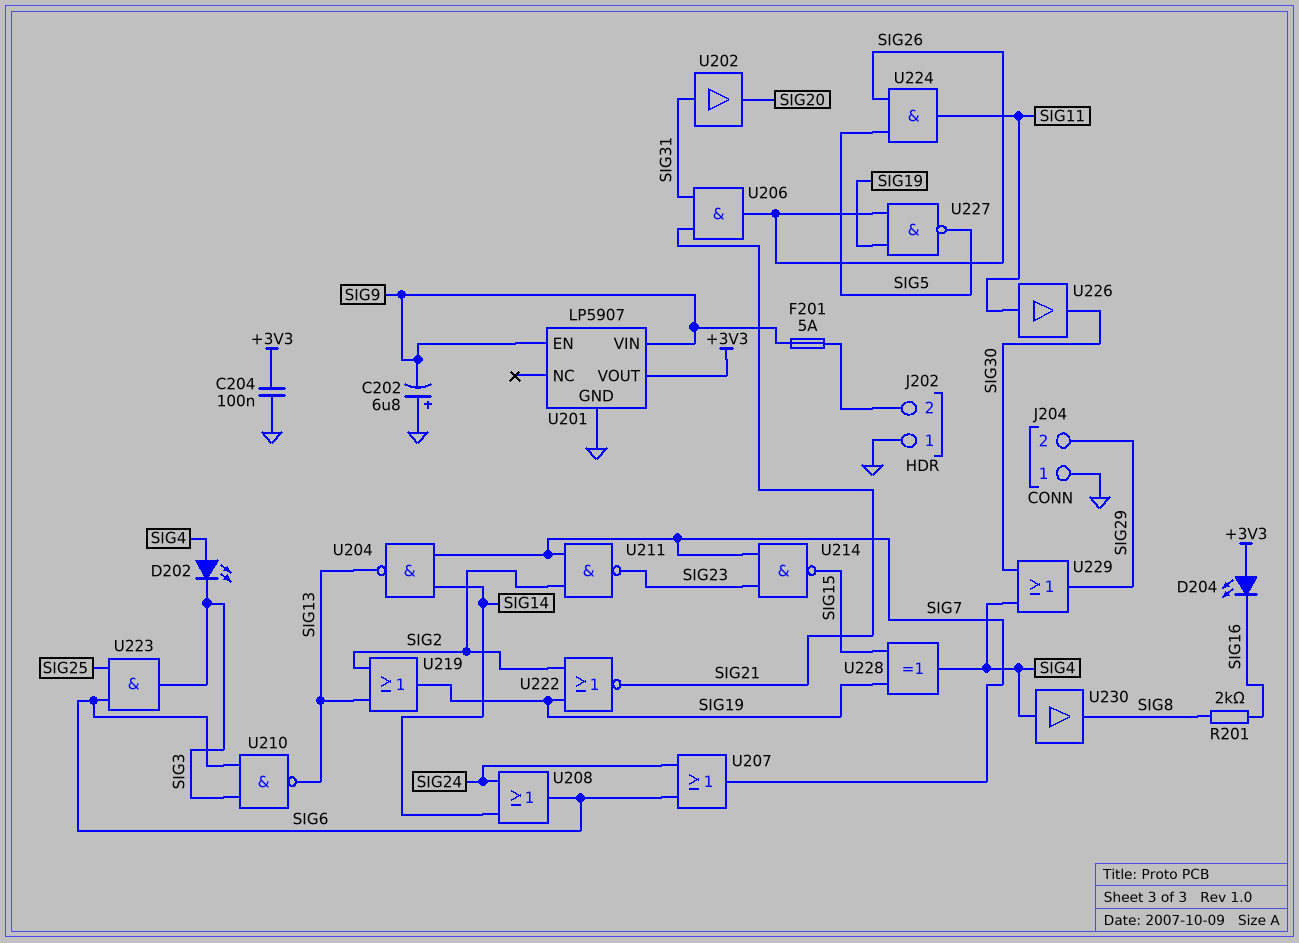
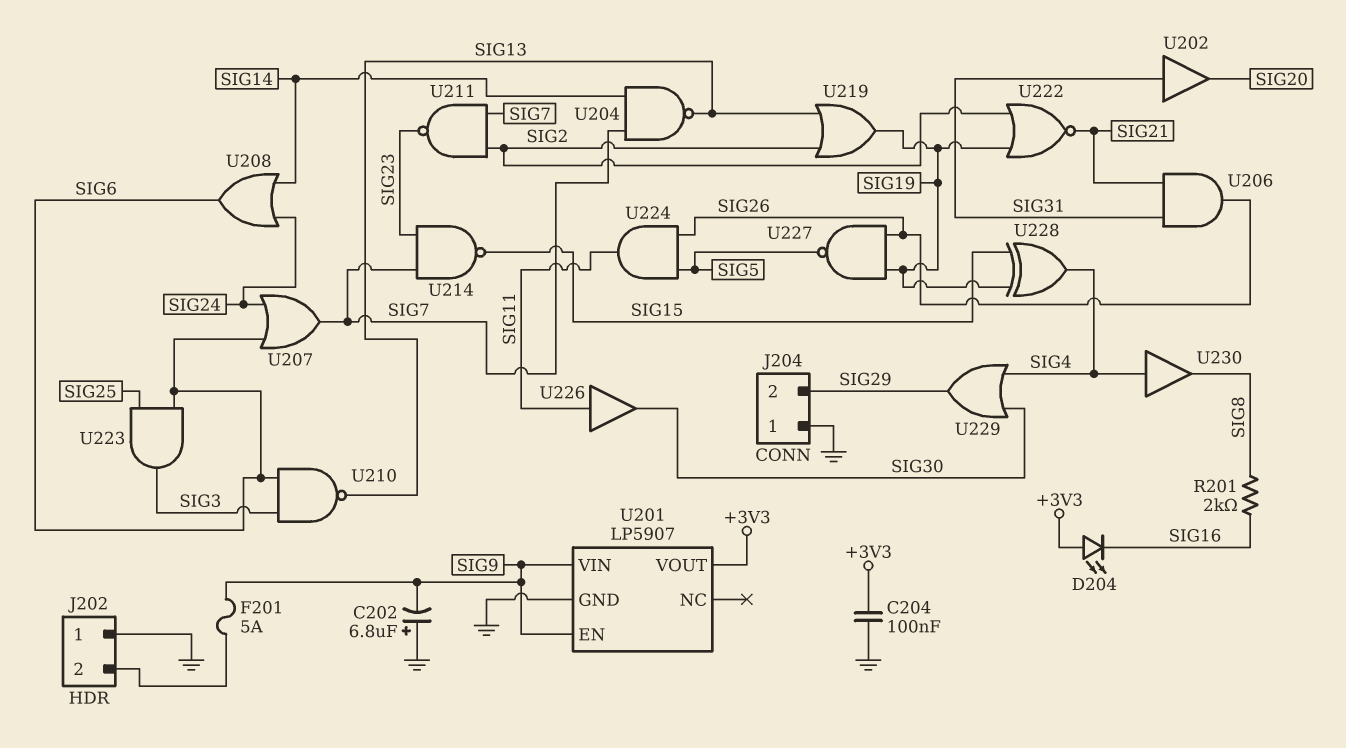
D202: LED (A SIG4, K SIG3) -> none

